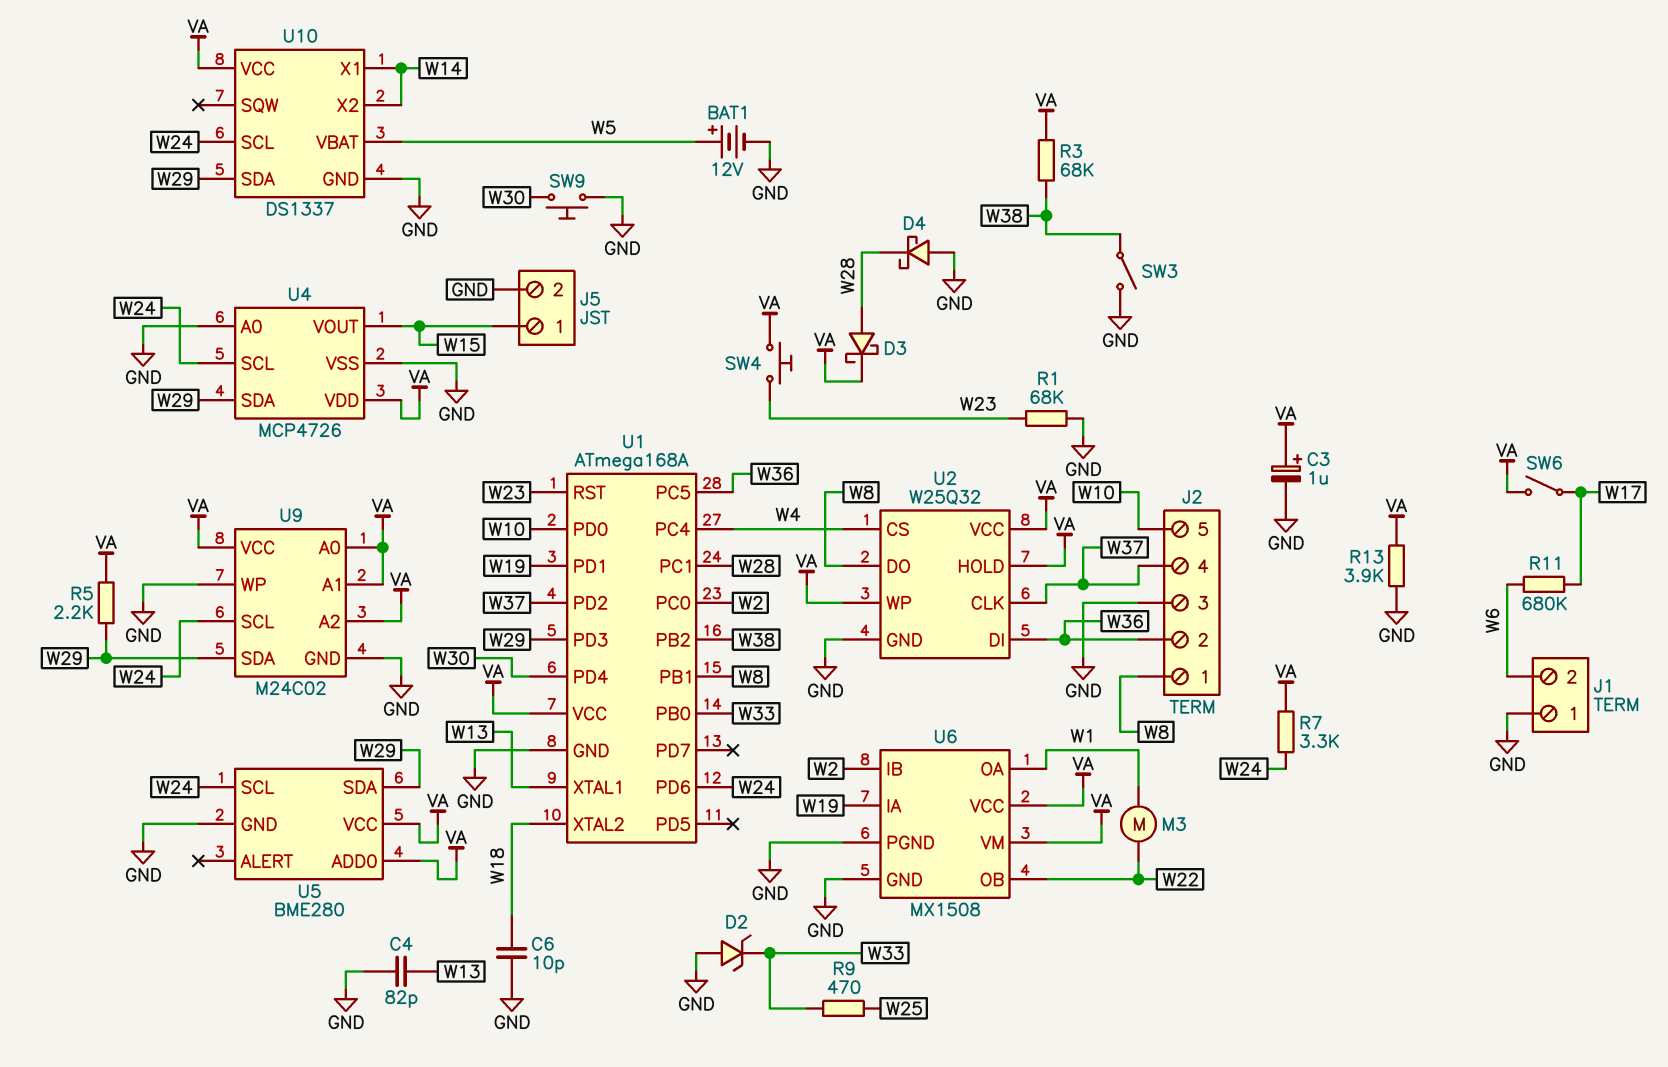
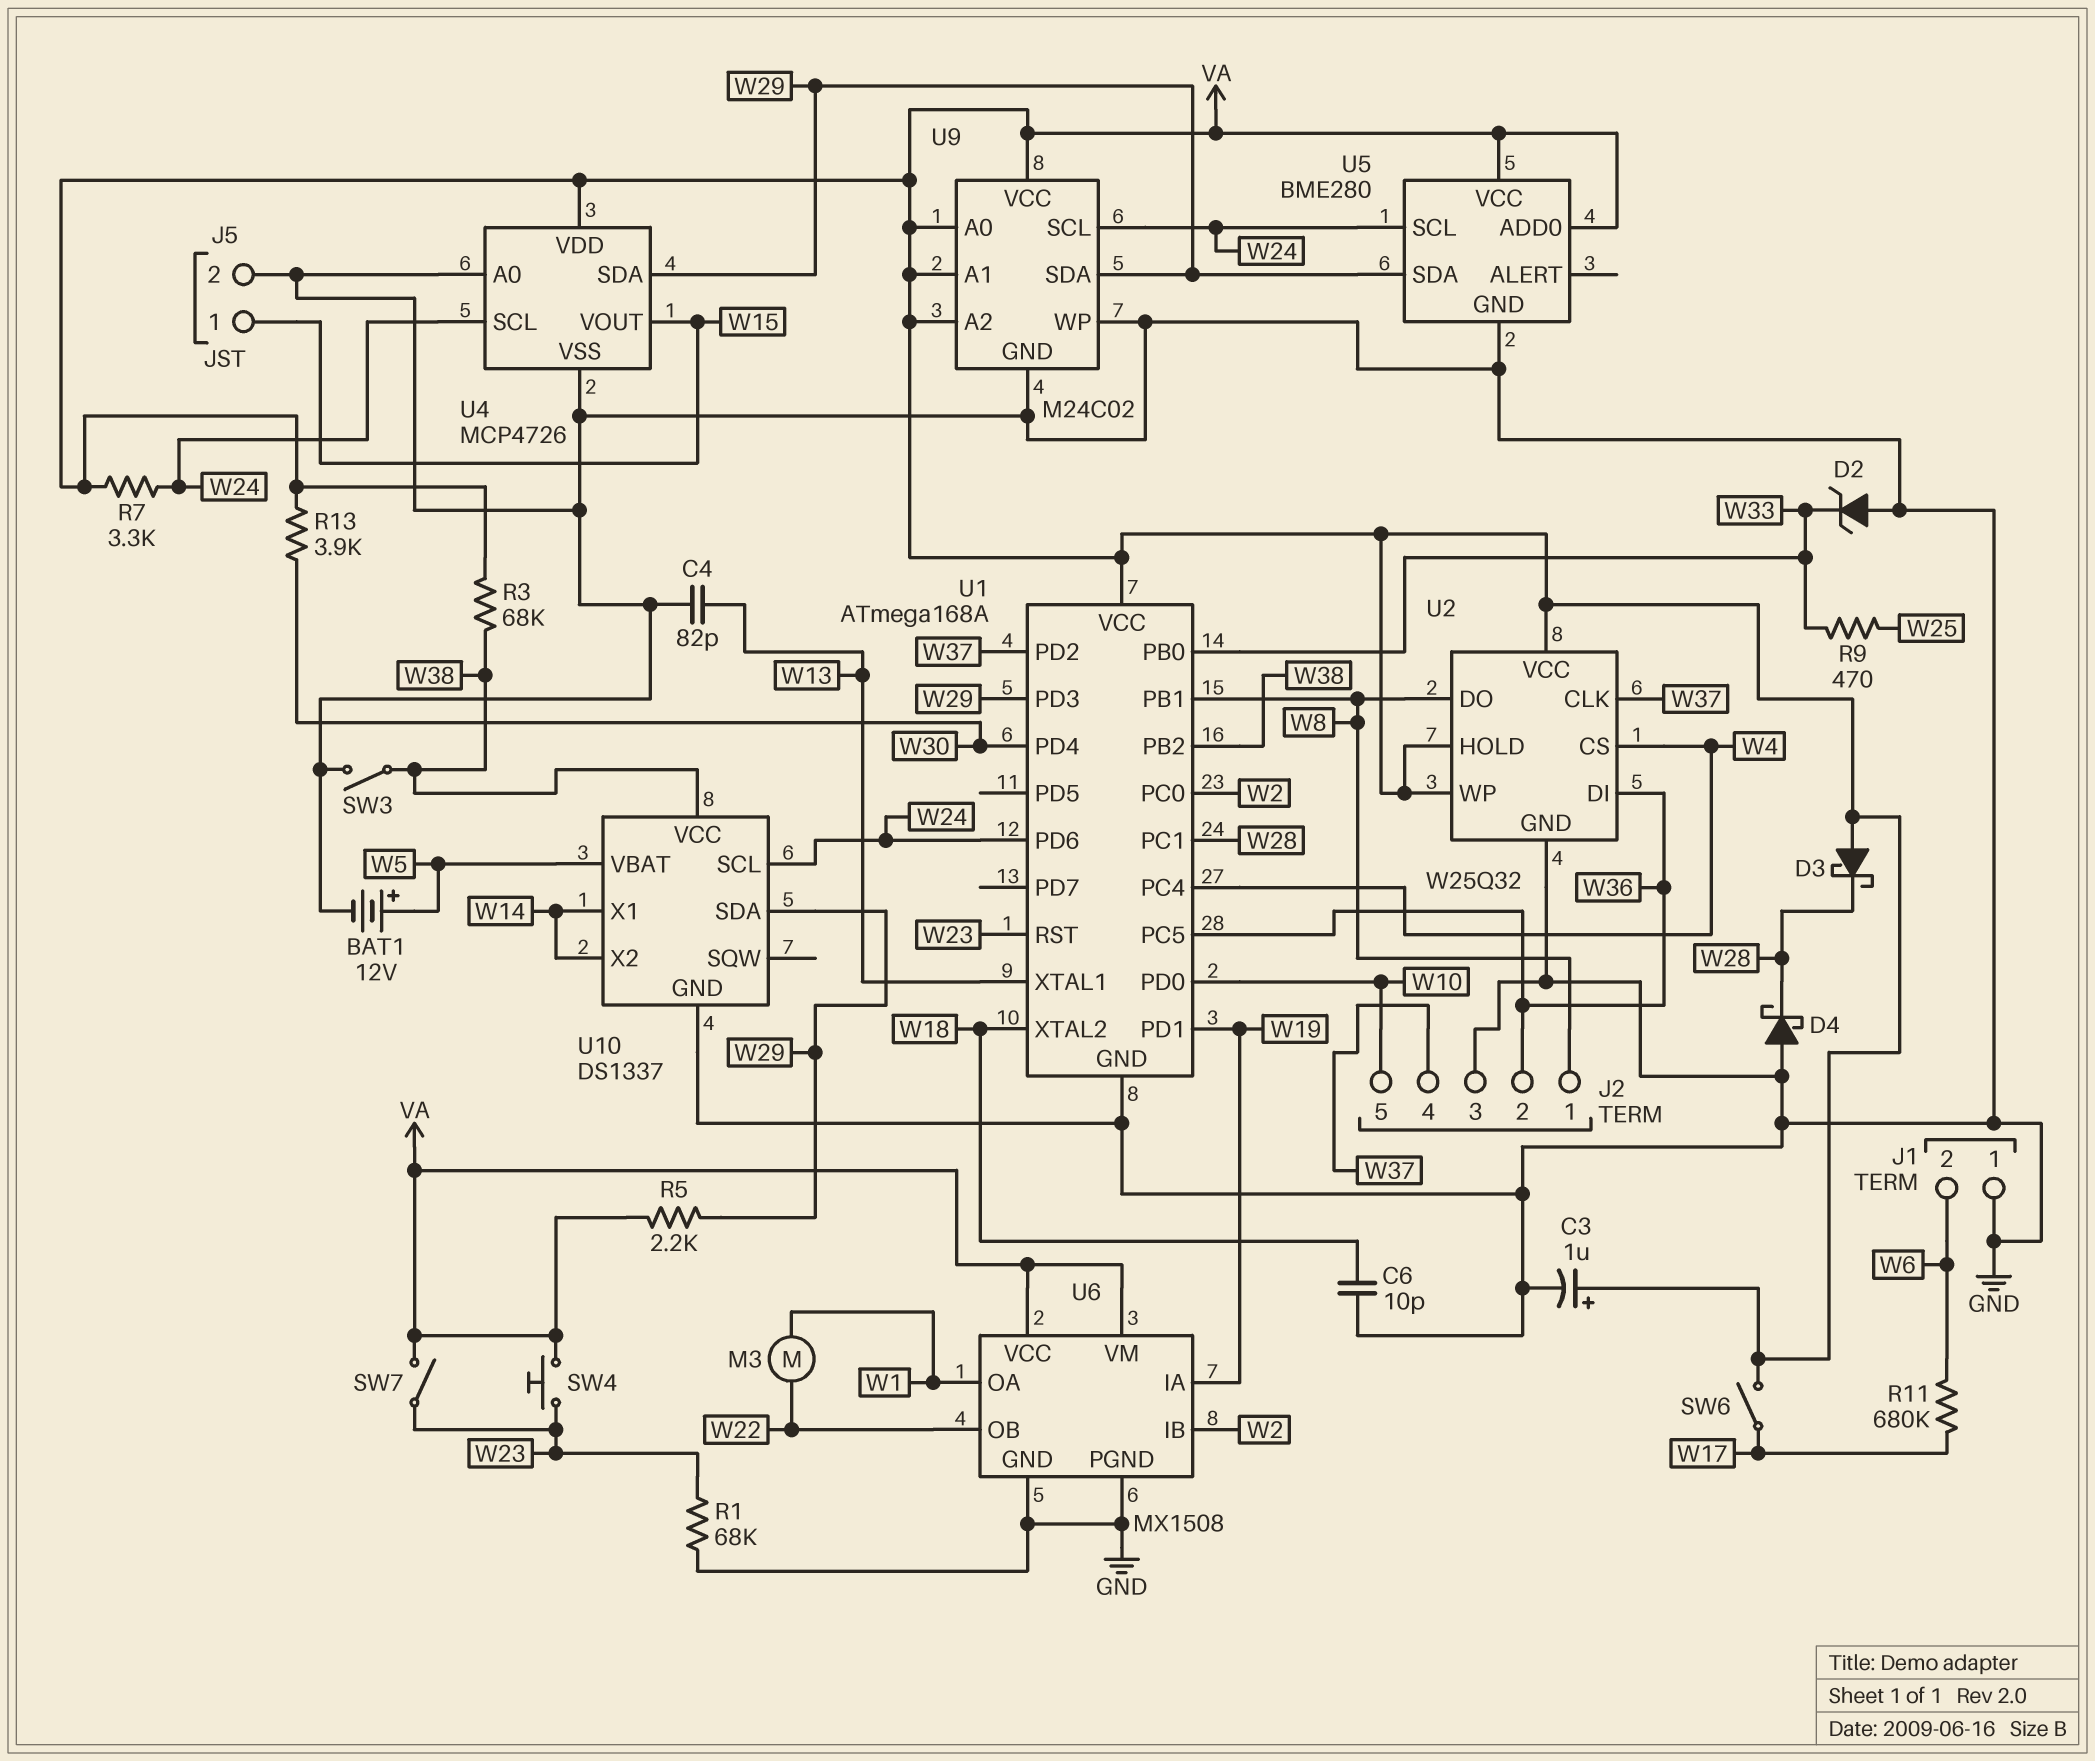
D3: schottky (A W28, K VA) -> schottky (A VA, K W28)
R13: 3.9k (GND, VA) -> 3.9k (VA, W30)
SW7: none -> switch (VA, W23)
SW9: button (GND, W30) -> none
U10 pin VCC: VA -> W38

